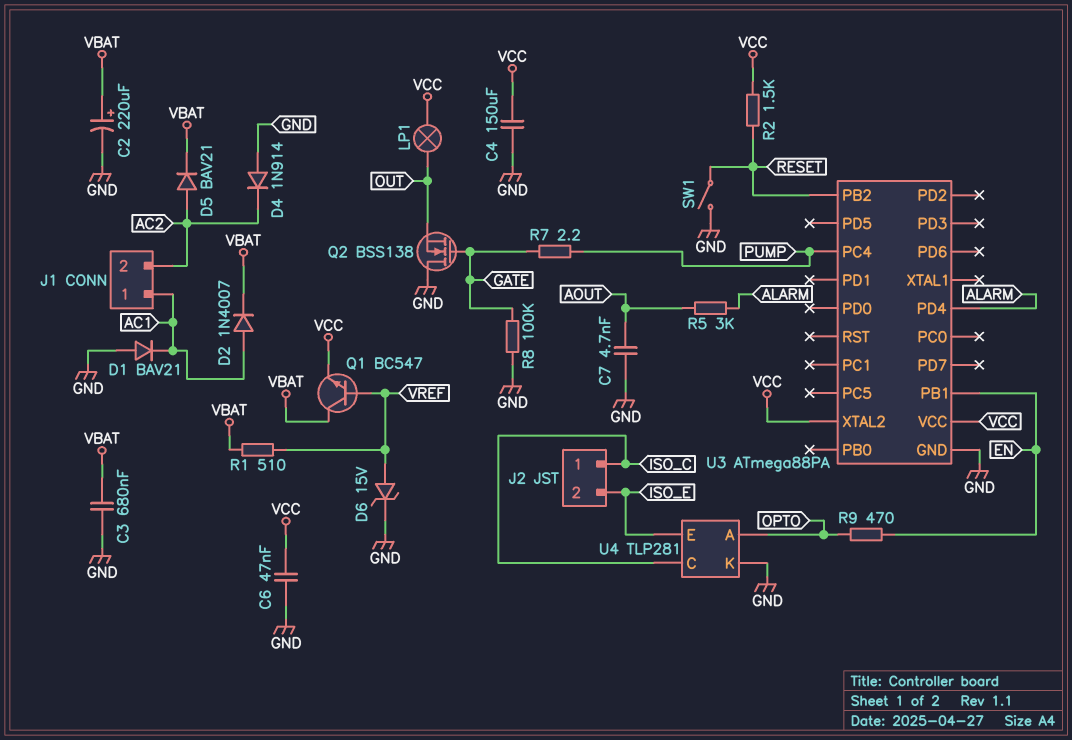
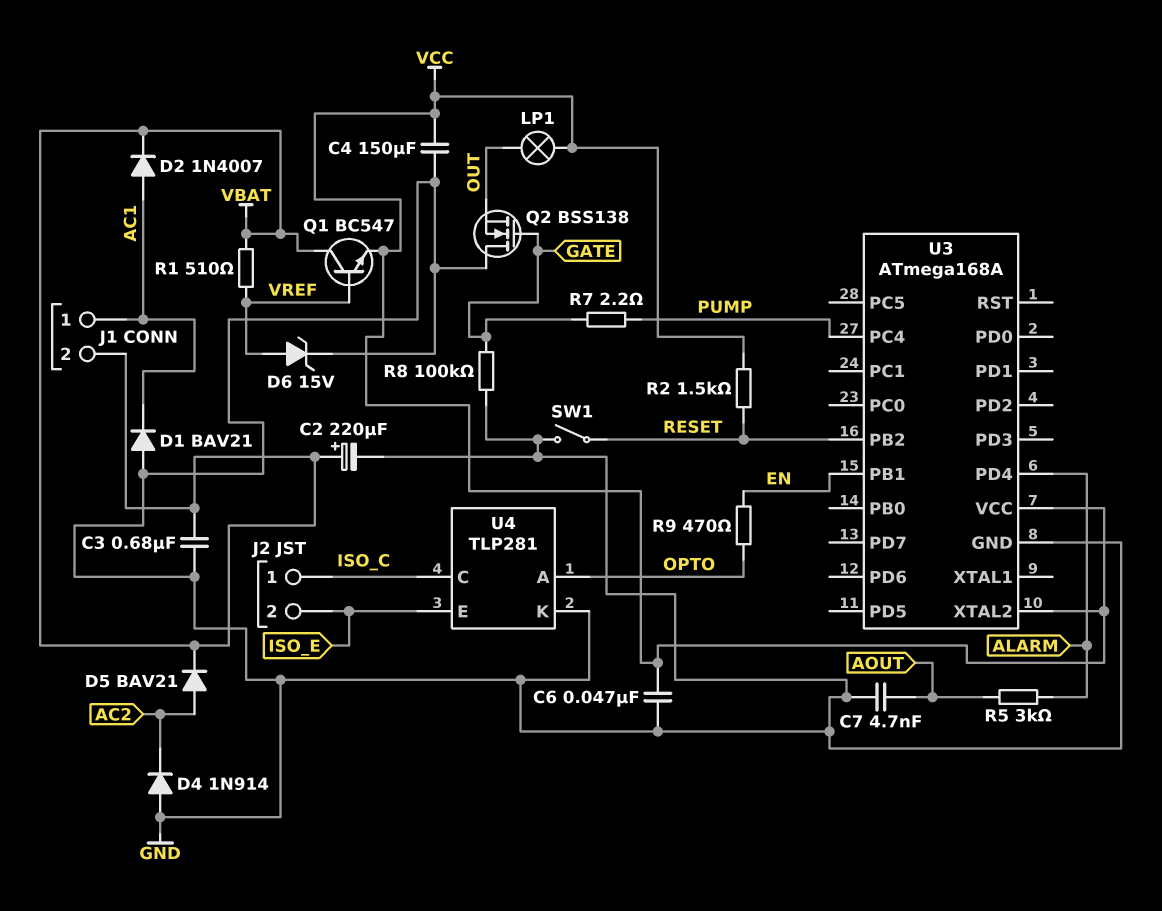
J1 pin 2: AC2 -> VBAT
U3: ATmega88PA -> ATmega168A

